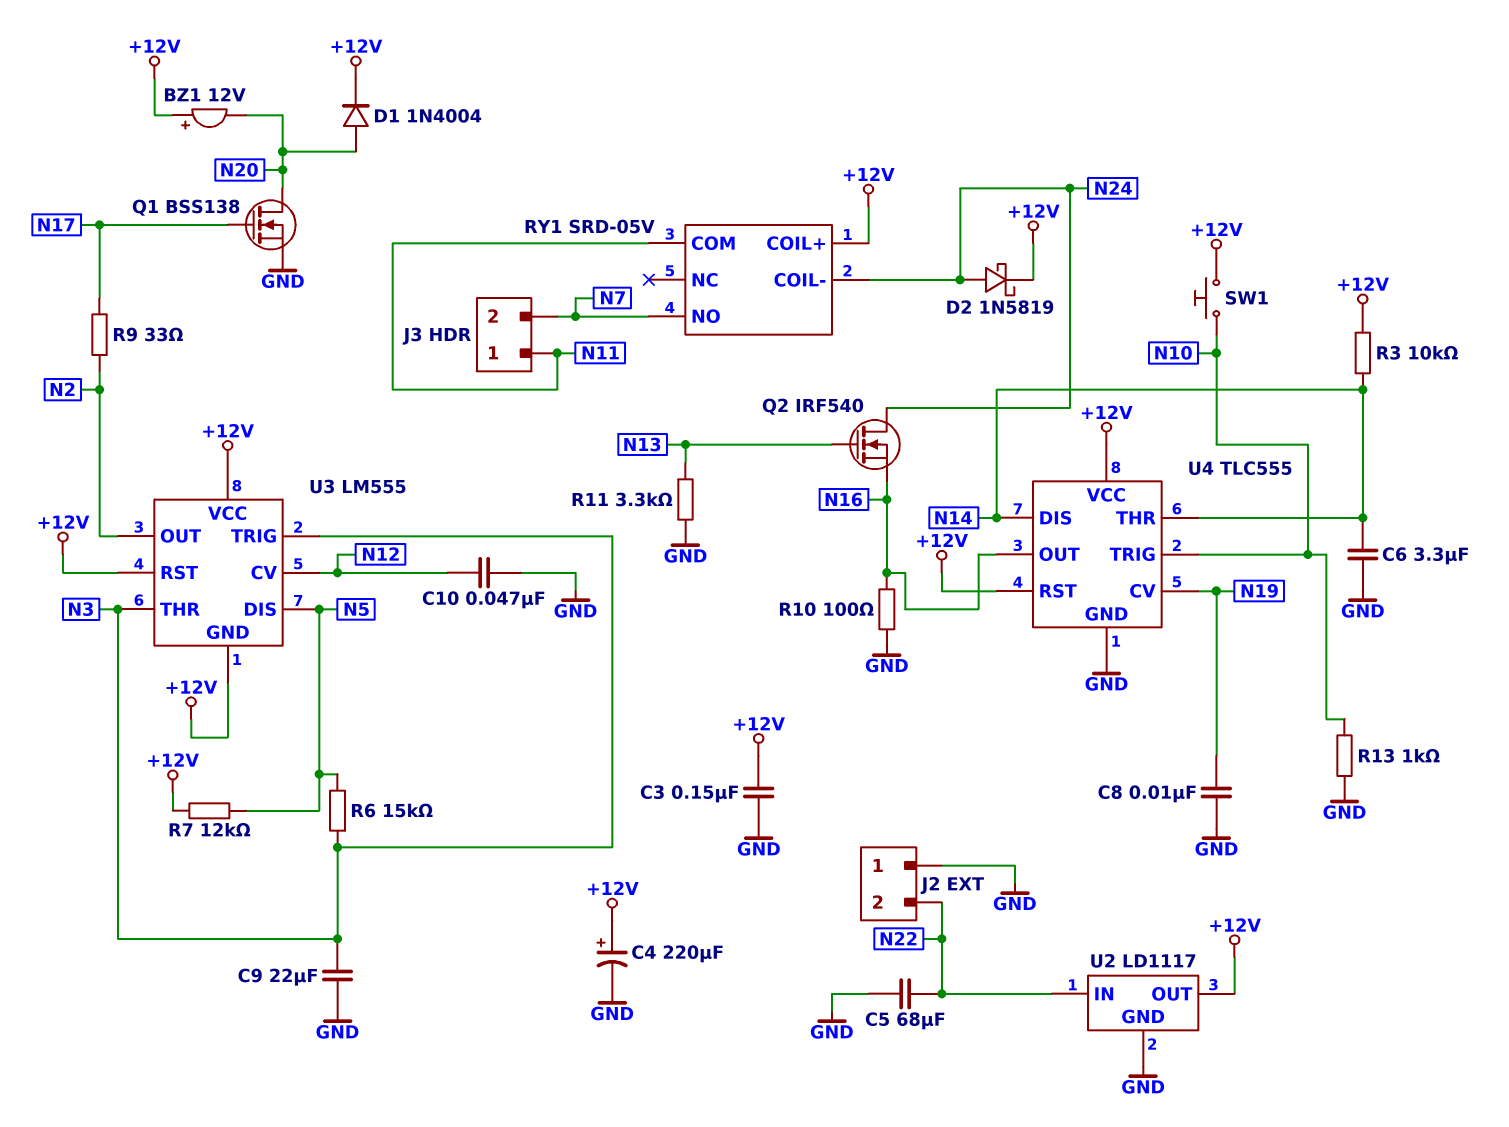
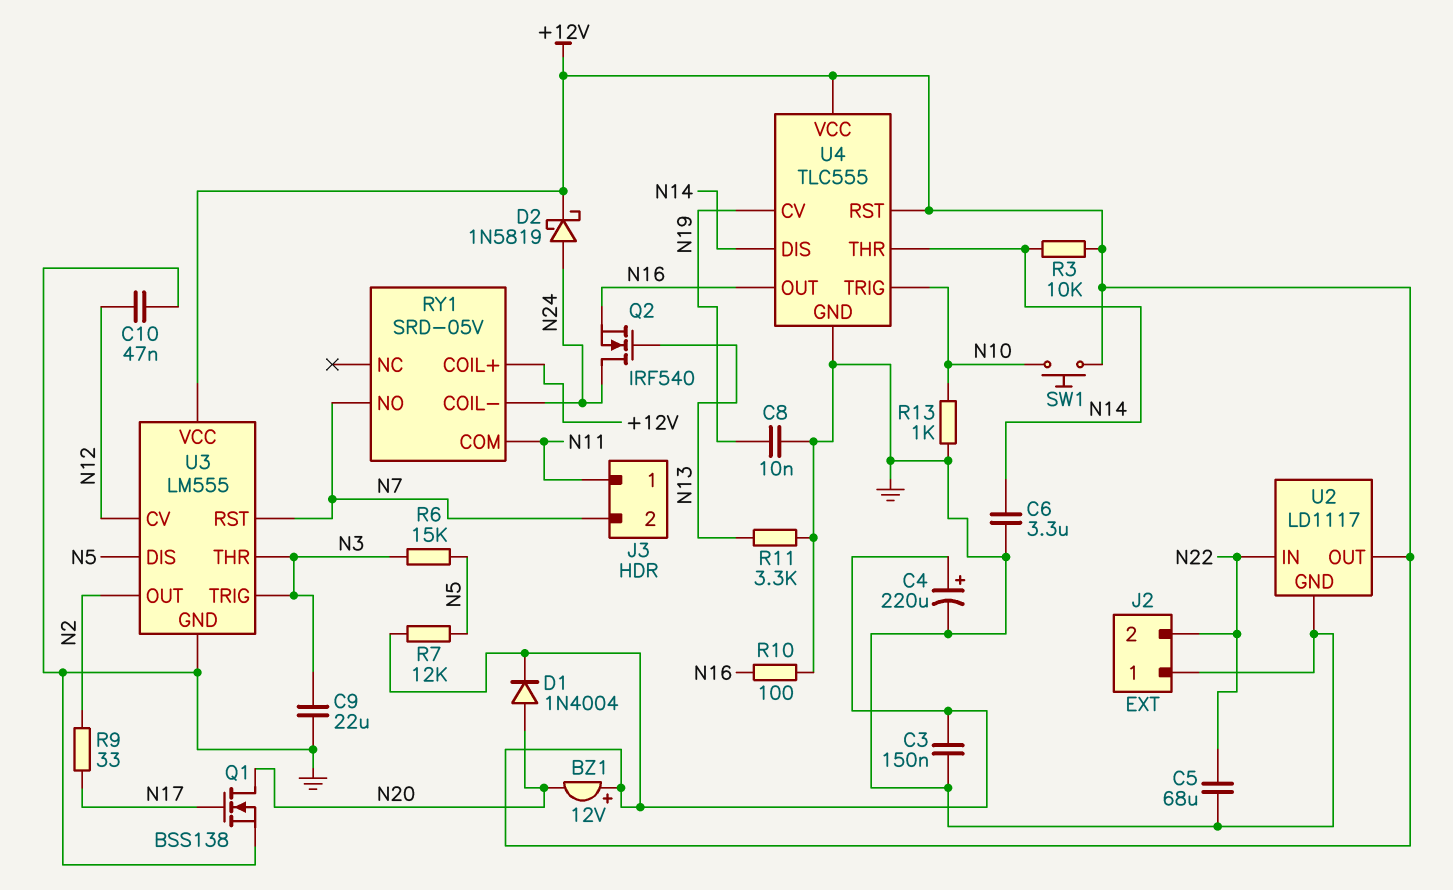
U3 pin GND: +12V -> GND
U3 pin RST: +12V -> N7

